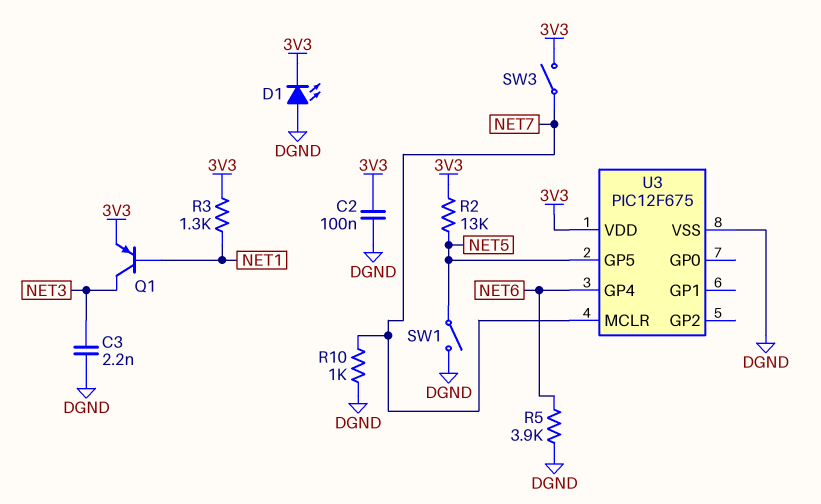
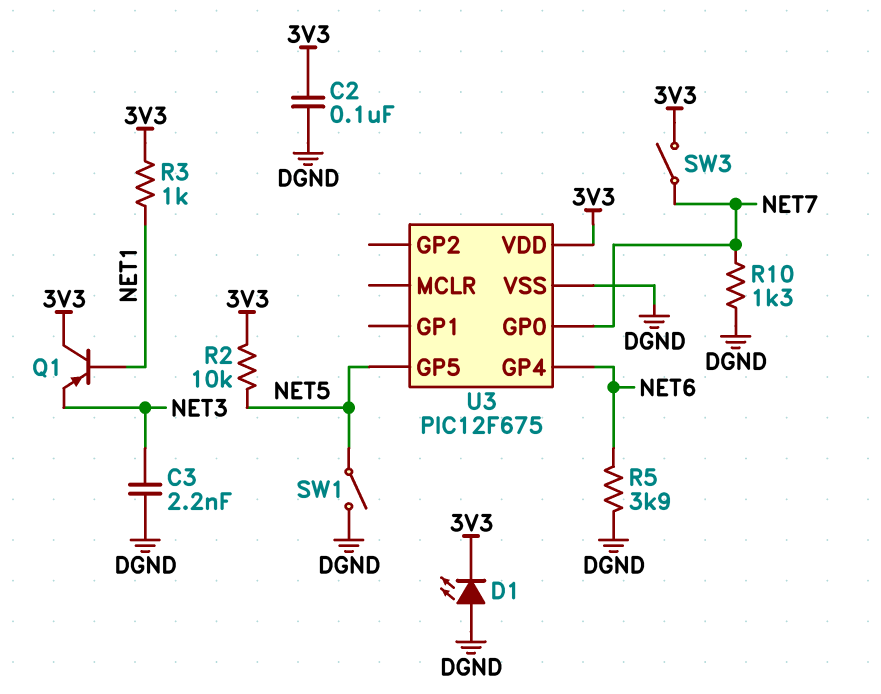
Q1: PNP (B NET1, C NET3, E 3V3) -> PNP (B NET1, C 3V3, E NET3)
R2: 13k (3V3, NET5) -> 10k (3V3, NET5)
R3: 1.3k (3V3, NET1) -> 1k (3V3, NET1)
R10: 1k (DGND, NET7) -> 1.3k (DGND, NET7)
U3 pin GP0: none -> NET7
U3 pin MCLR: NET7 -> none

